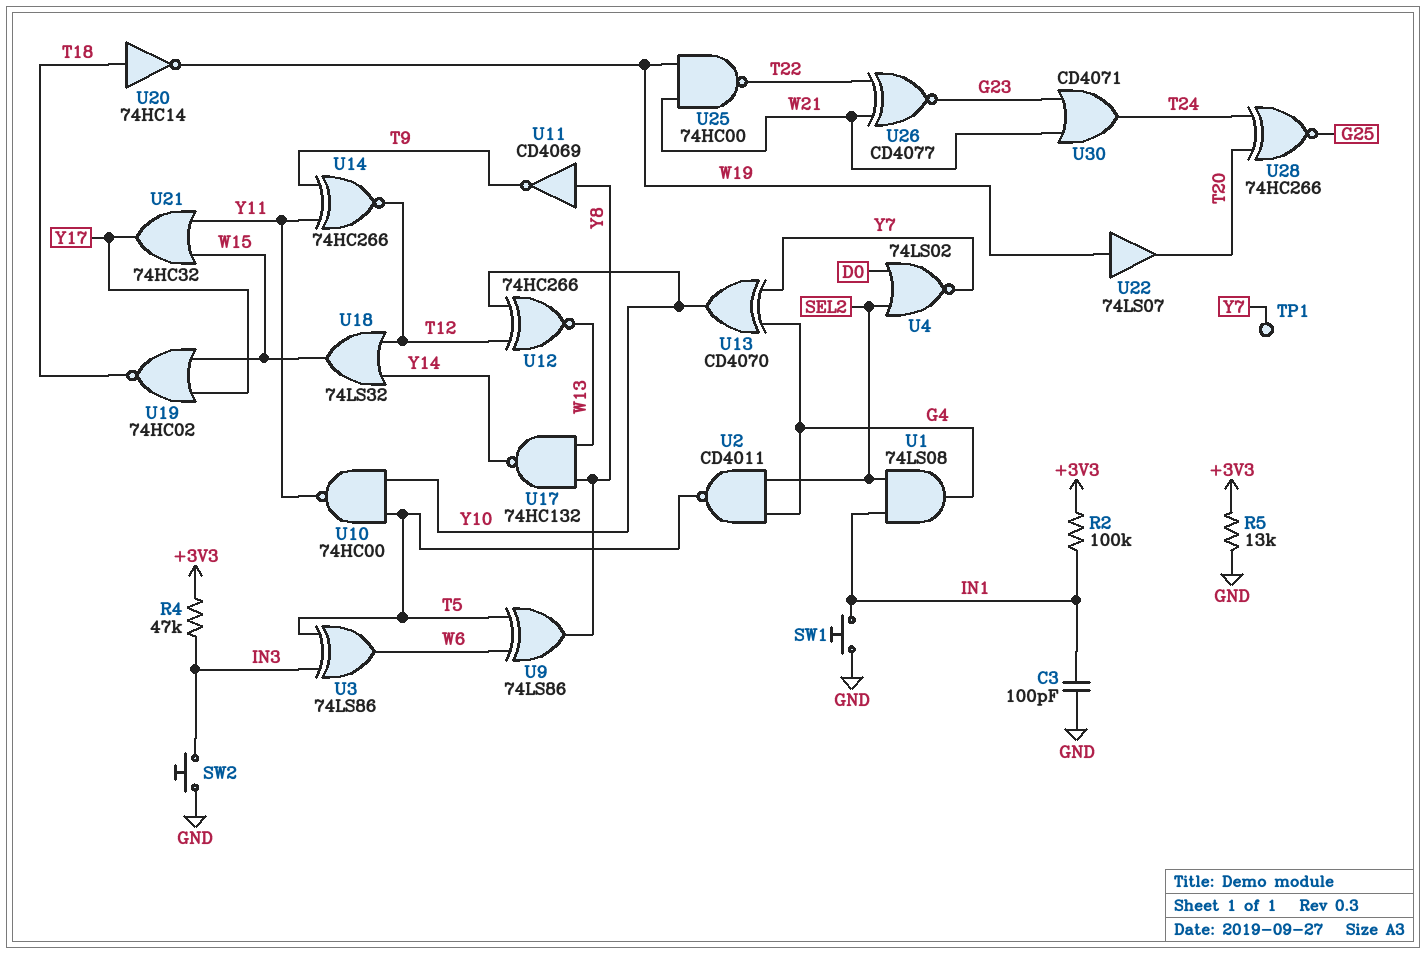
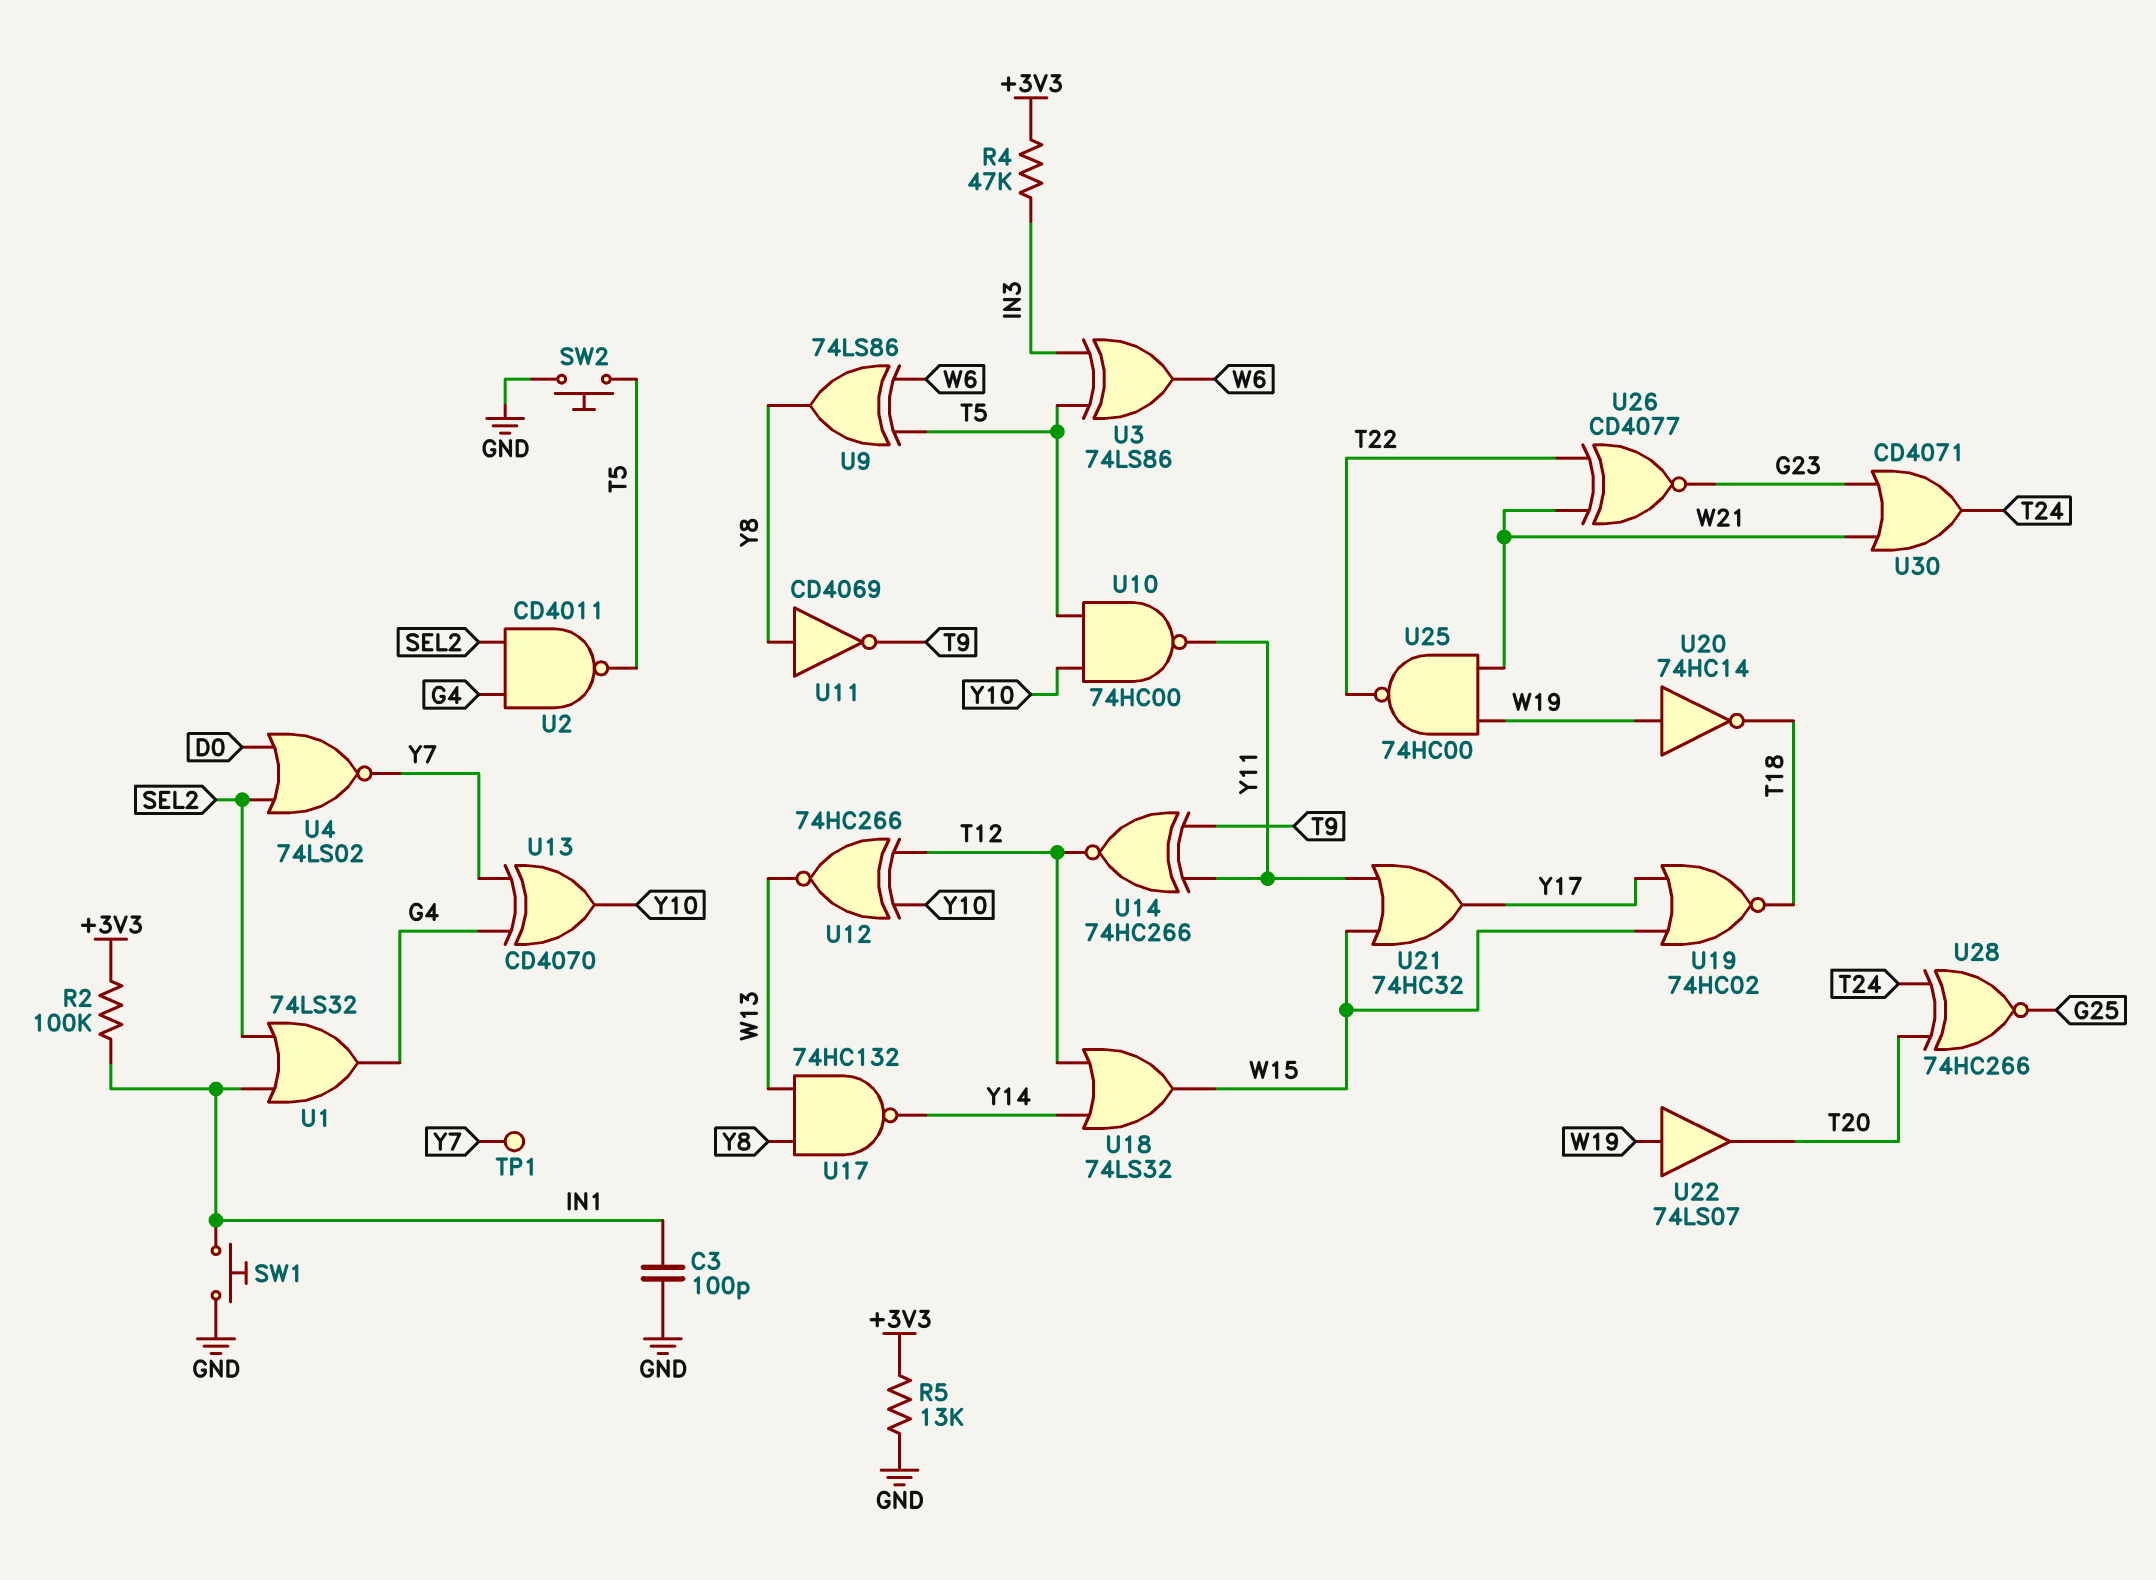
SW2: button (GND, IN3) -> button (GND, T5)
U1: AND 74LS08 (in IN1, in SEL2, out G4) -> OR 74LS32 (in IN1, in SEL2, out G4)
U20: NOT 74HC14 (in T18, out W19) -> NOT 74HC14 (in W19, out T18)

